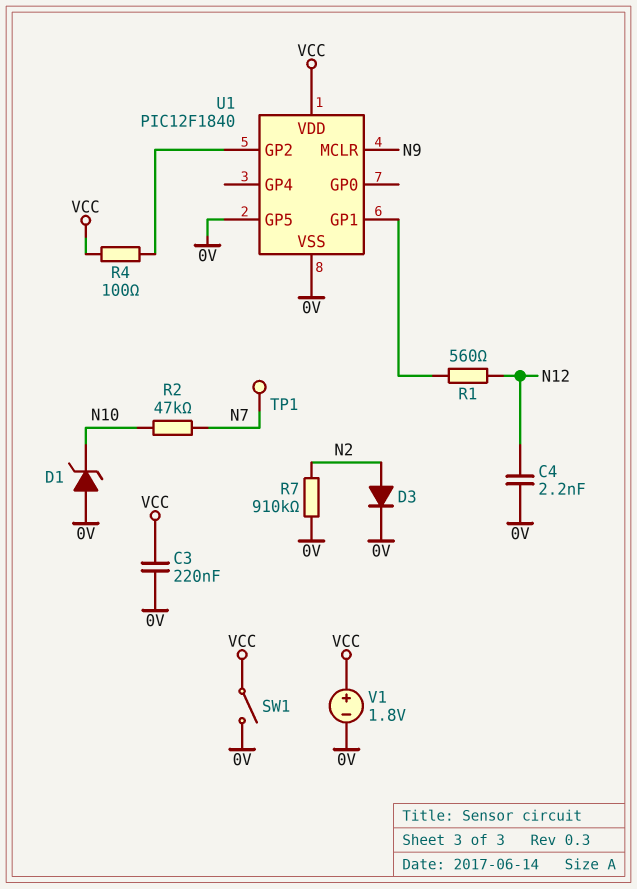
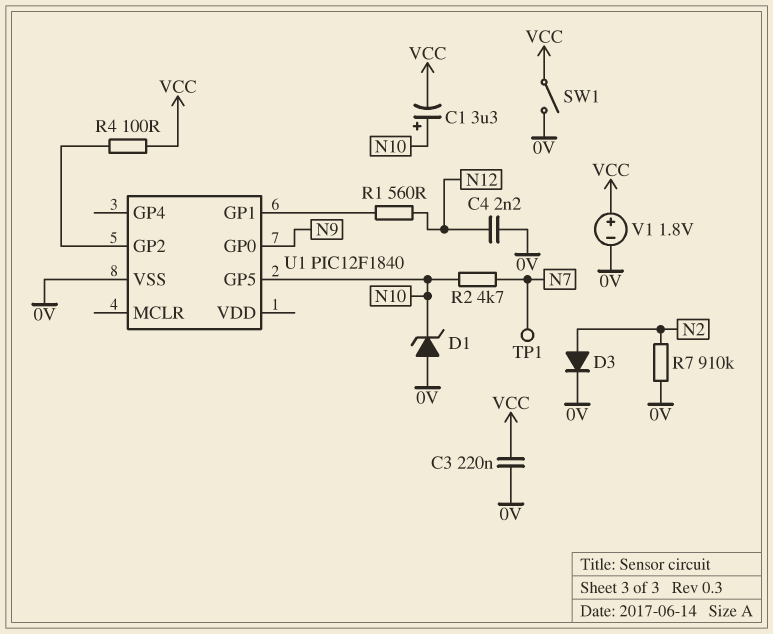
C1: none -> 3.3uF (plus N10, minus VCC)
R2: 47k (N7, N10) -> 4.7k (N7, N10)
U1 pin GP0: none -> N9
U1 pin GP5: 0V -> N10
U1 pin MCLR: N9 -> none
U1 pin VDD: VCC -> none

